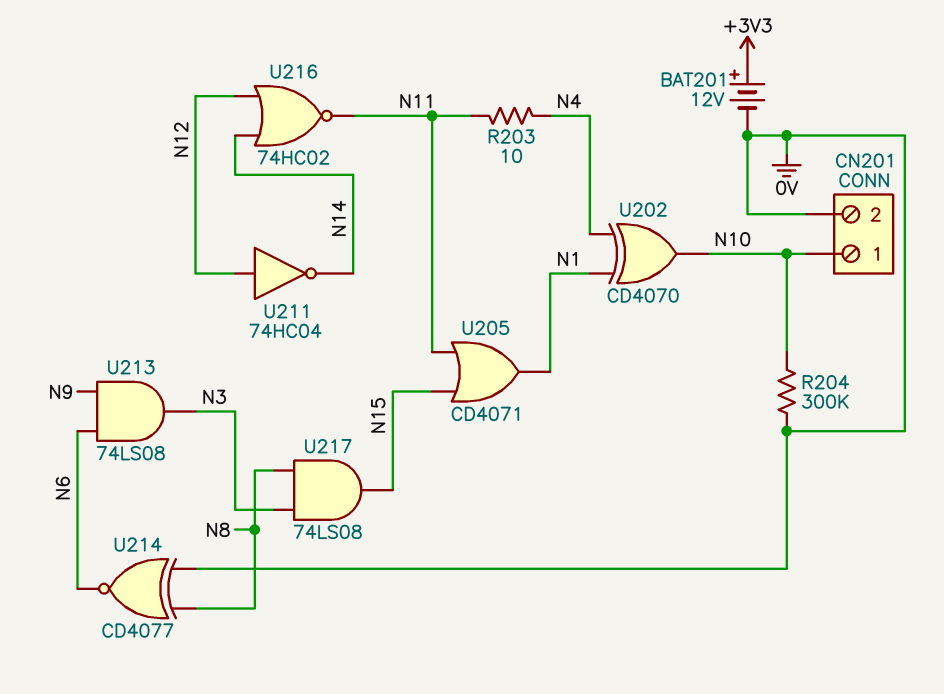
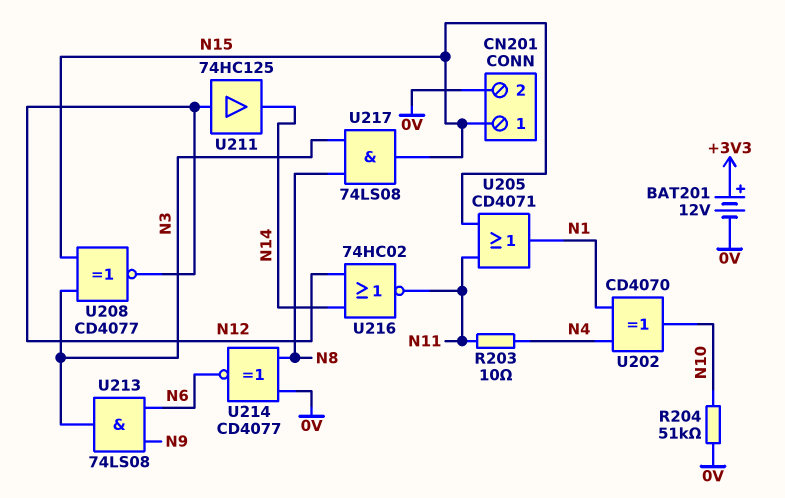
CN201 pin 1: N10 -> N15
R204: 300k (0V, N10) -> 51k (0V, N10)
U208: none -> XNOR CD4077 (in N3, in N15, out N12)
U211: NOT 74HC04 (in N12, out N14) -> buffer 74HC125 (in N12, out N14)

